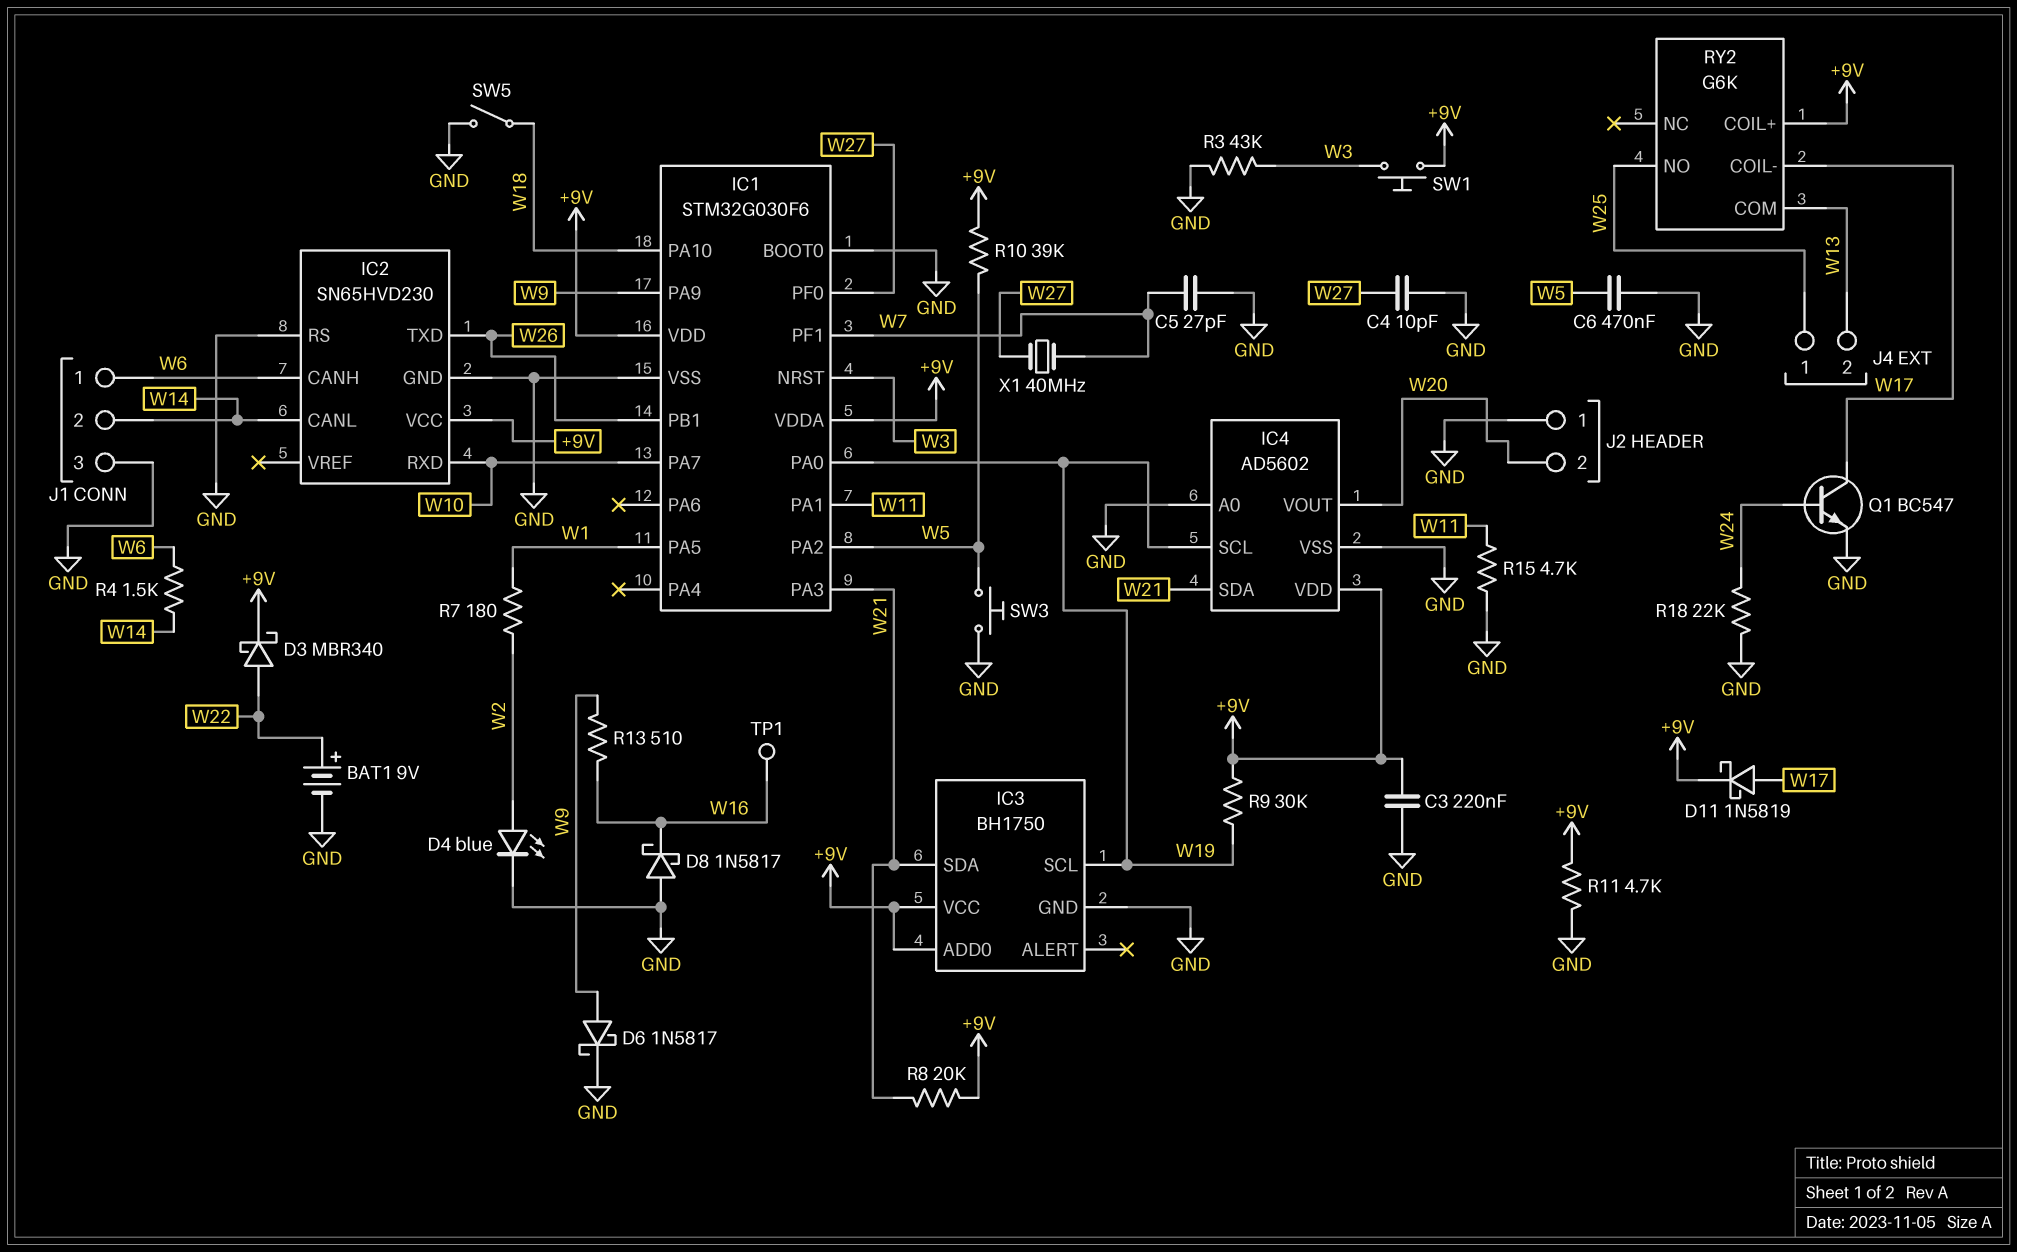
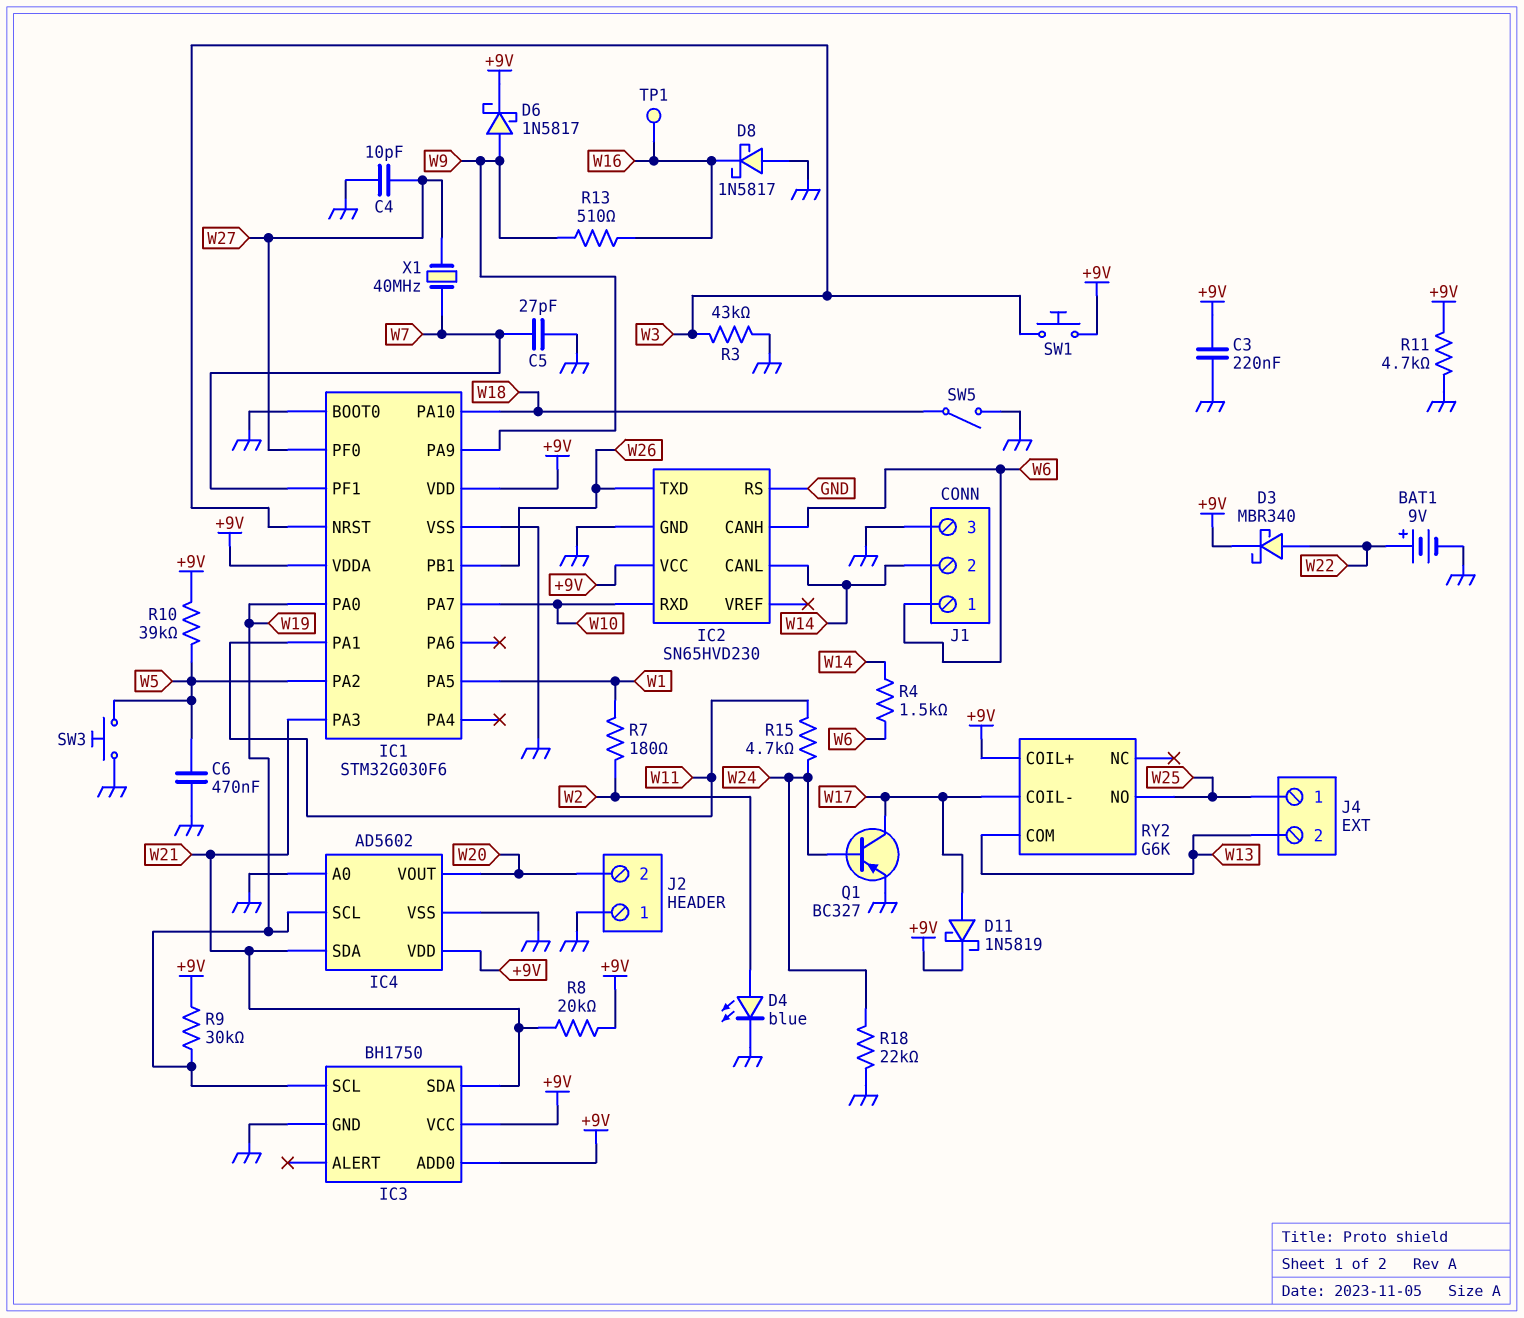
D6: schottky 1N5817 (A W9, K GND) -> schottky 1N5817 (A W9, K +9V)
Q1: NPN BC547 (B W24, C W17, E GND) -> PNP BC327 (B W24, C W17, E GND)
R15: 4.7k (GND, W11) -> 4.7k (W11, W24)

